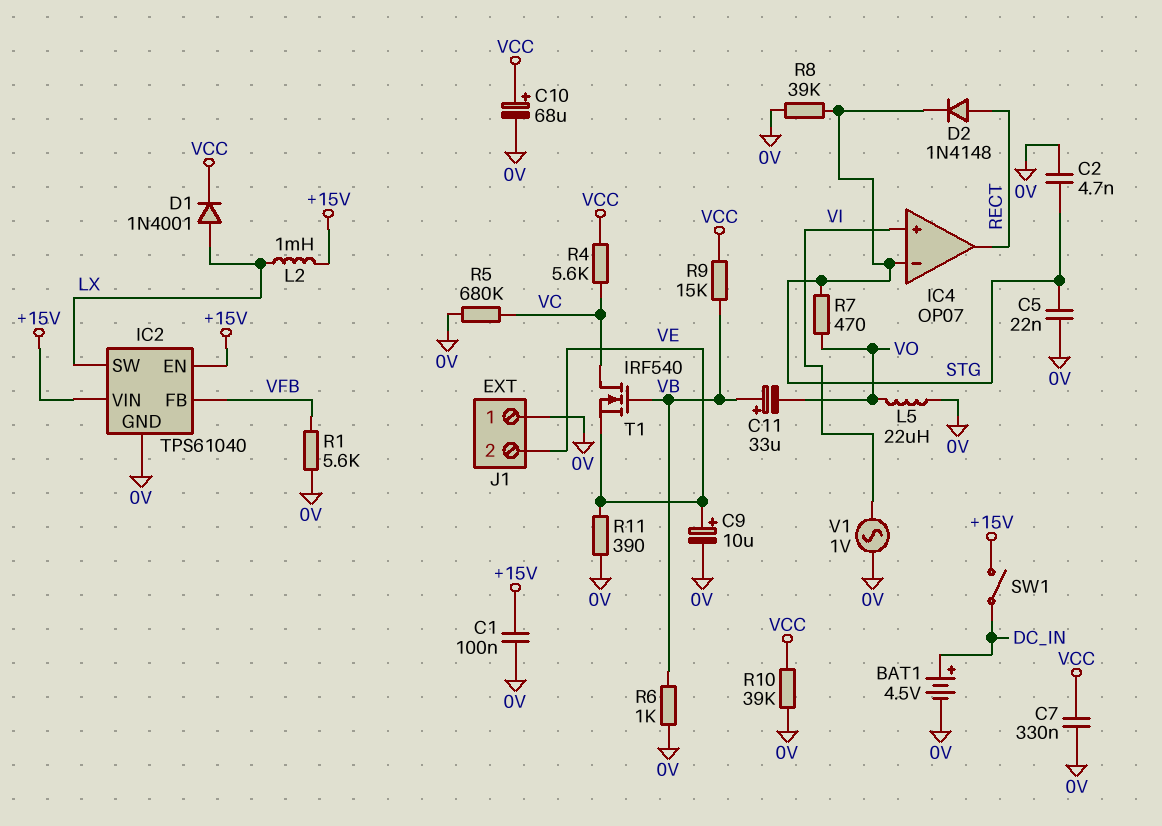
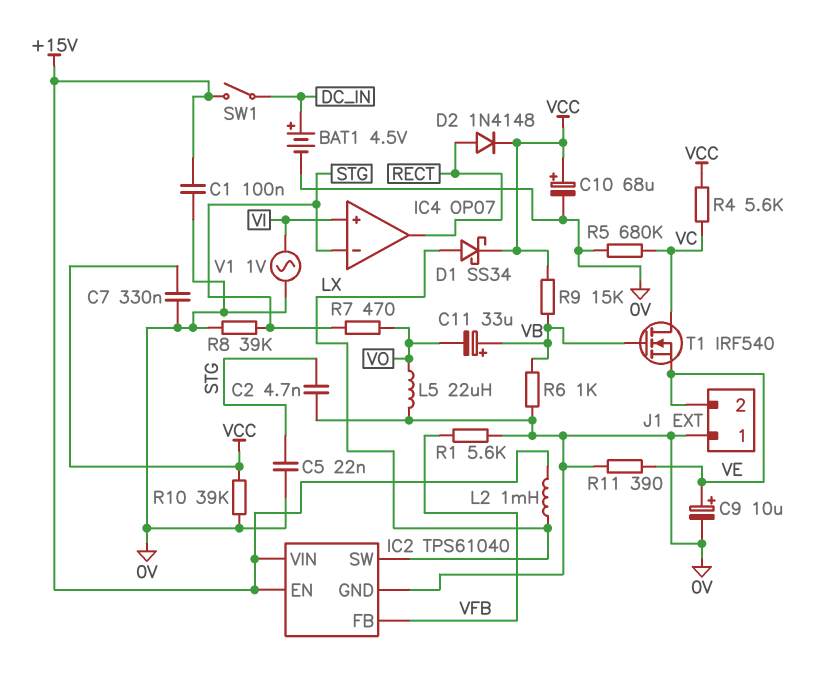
D1: diode 1N4001 (A LX, K VCC) -> schottky SS34 (A LX, K VCC)
D2: diode 1N4148 (A RECT, K STG) -> diode 1N4148 (A RECT, K VCC)

